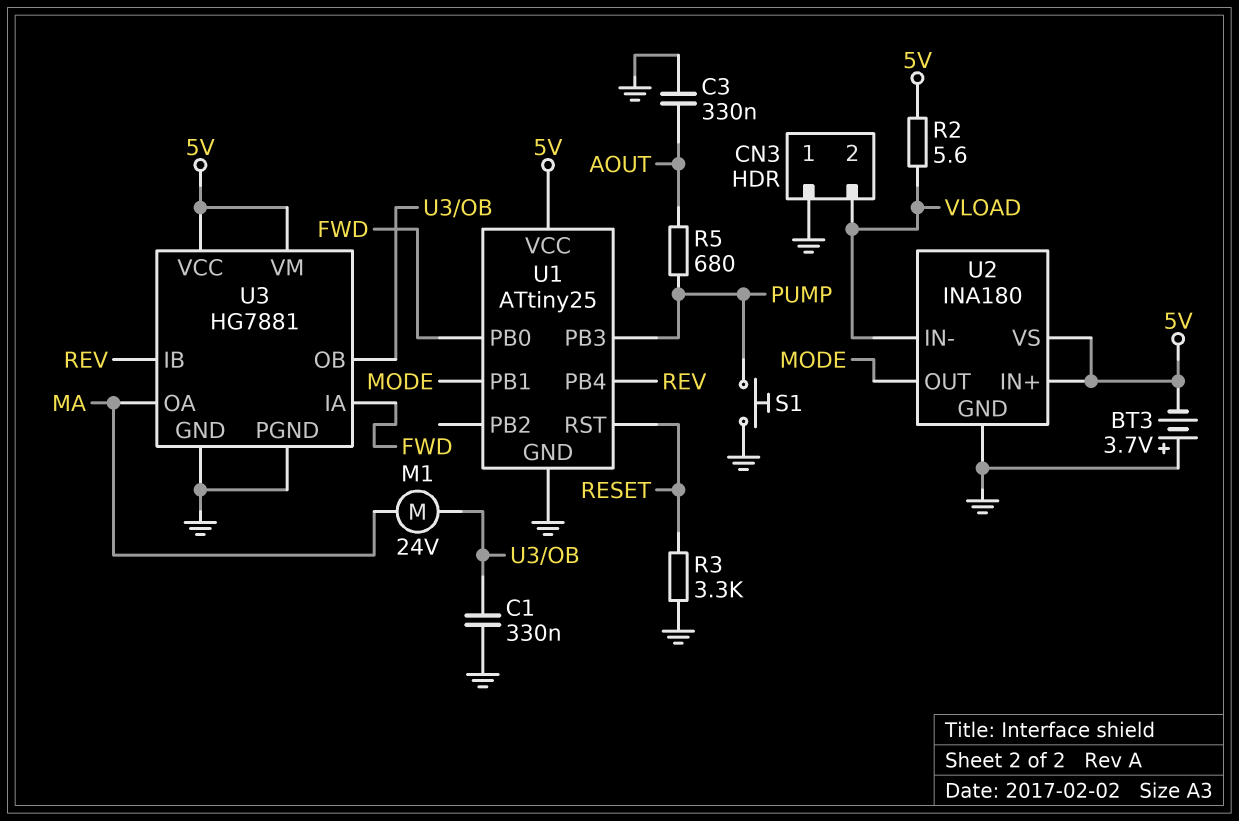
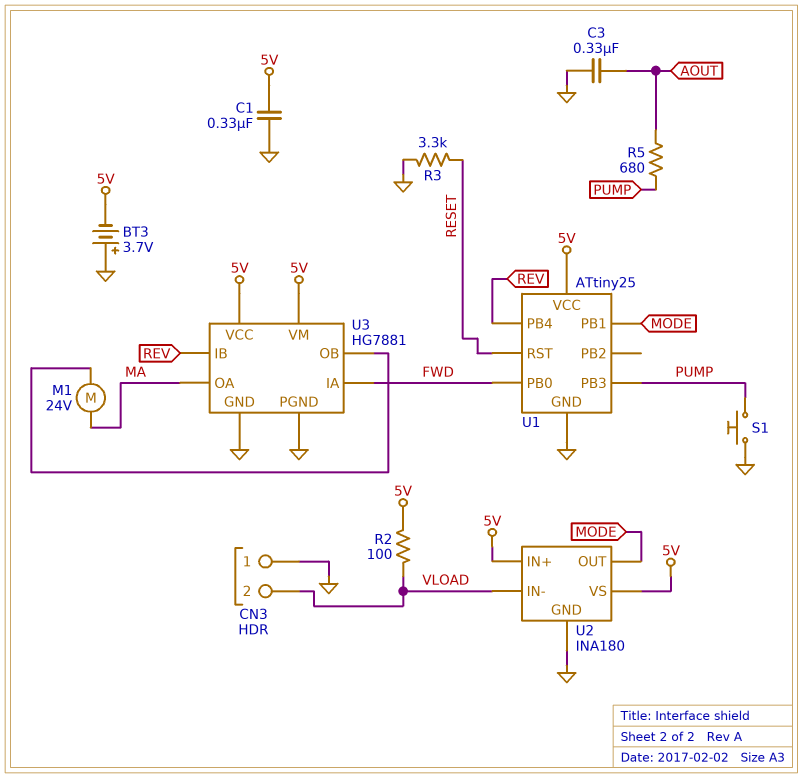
C1: 330nF (GND, U3/OB) -> 330nF (5V, GND)
R2: 5.6 (5V, VLOAD) -> 100 (5V, VLOAD)

